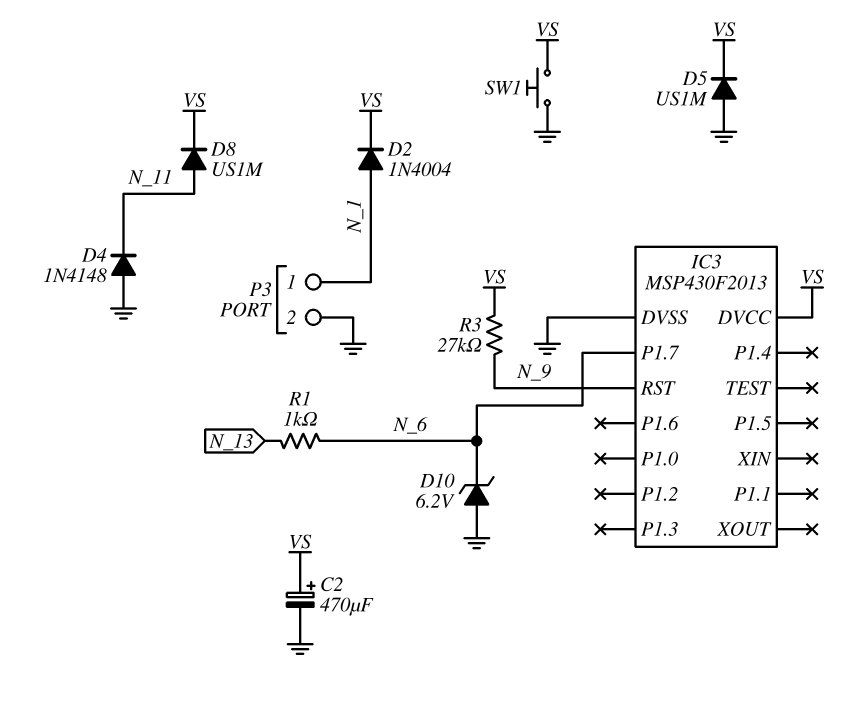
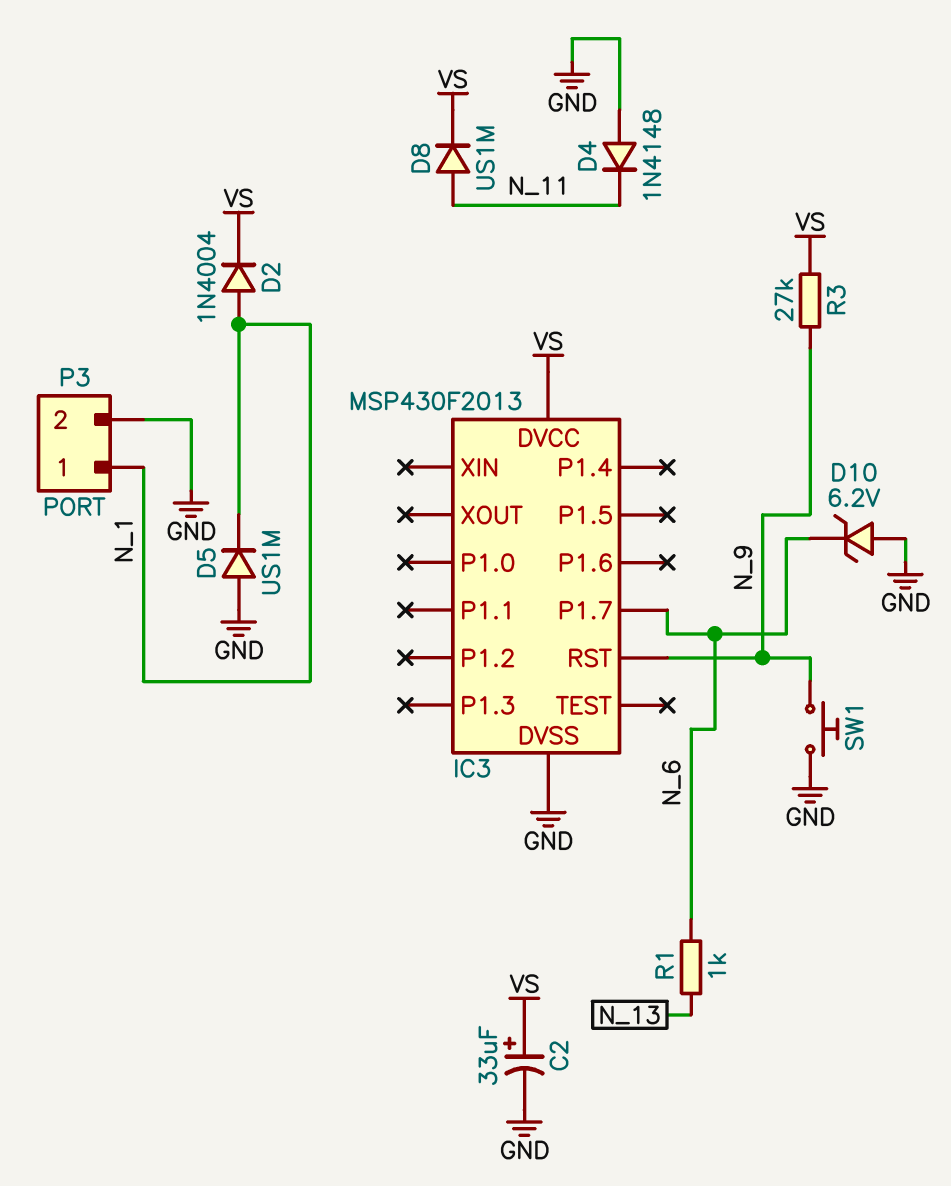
C2: 470uF (plus VS, minus GND) -> 33uF (plus VS, minus GND)
D5: diode US1M (A GND, K VS) -> diode US1M (A GND, K N_1)
SW1: button (GND, VS) -> button (GND, N_9)

